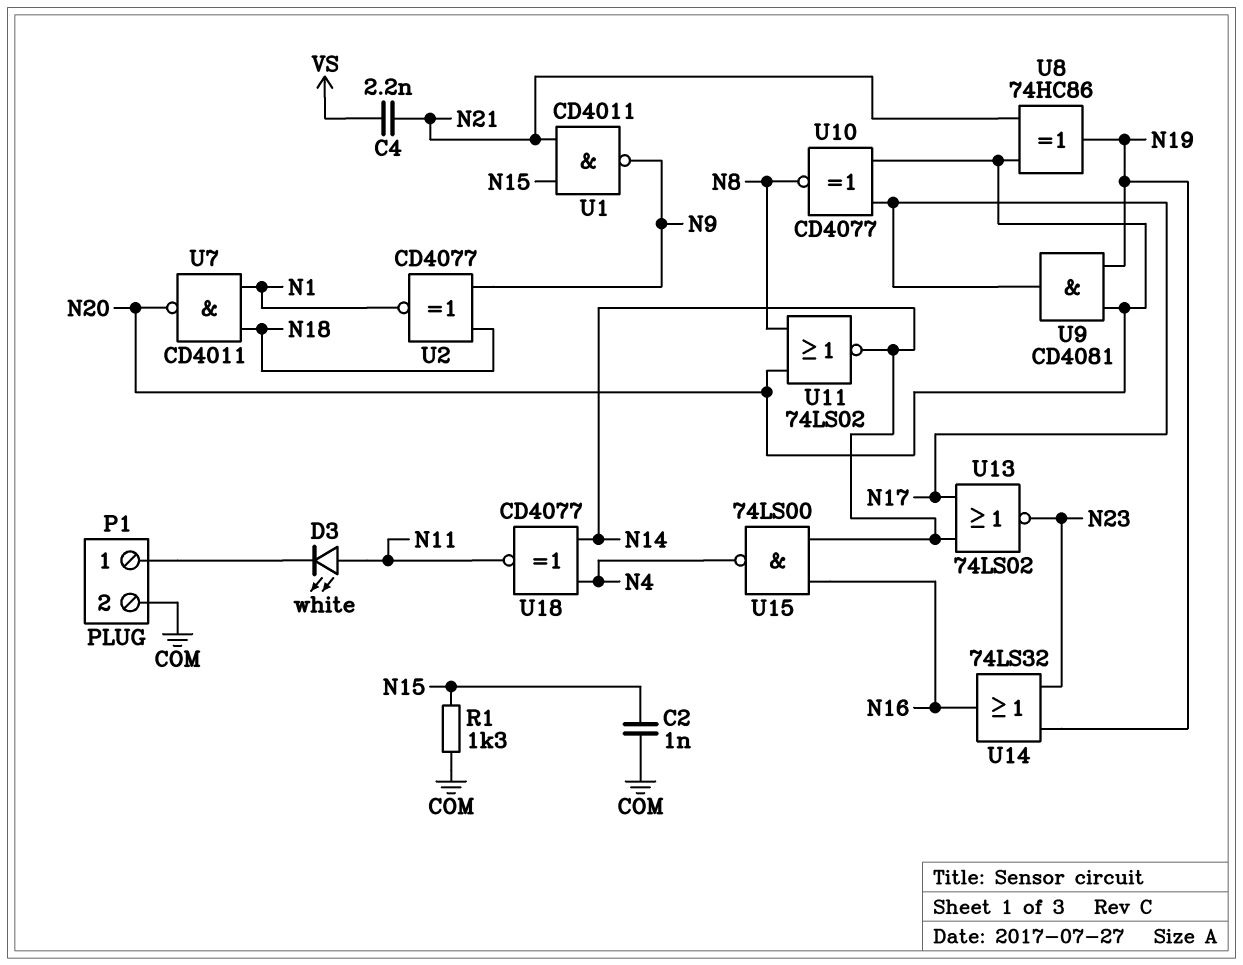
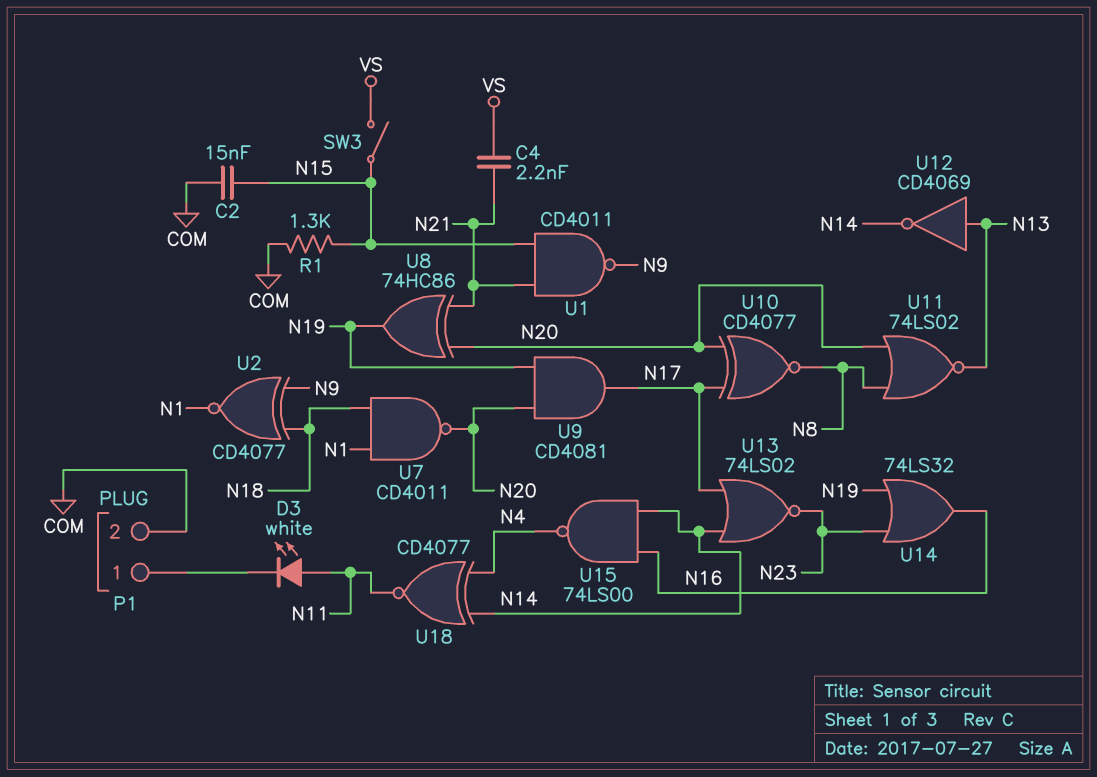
C2: 1nF (COM, N15) -> 15nF (COM, N15)
SW3: none -> switch (N15, VS)
U11: NOR 74LS02 (in N8, in N20, out N14) -> NOR 74LS02 (in N8, in N20, out N13)
U12: none -> NOT CD4069 (in N13, out N14)

